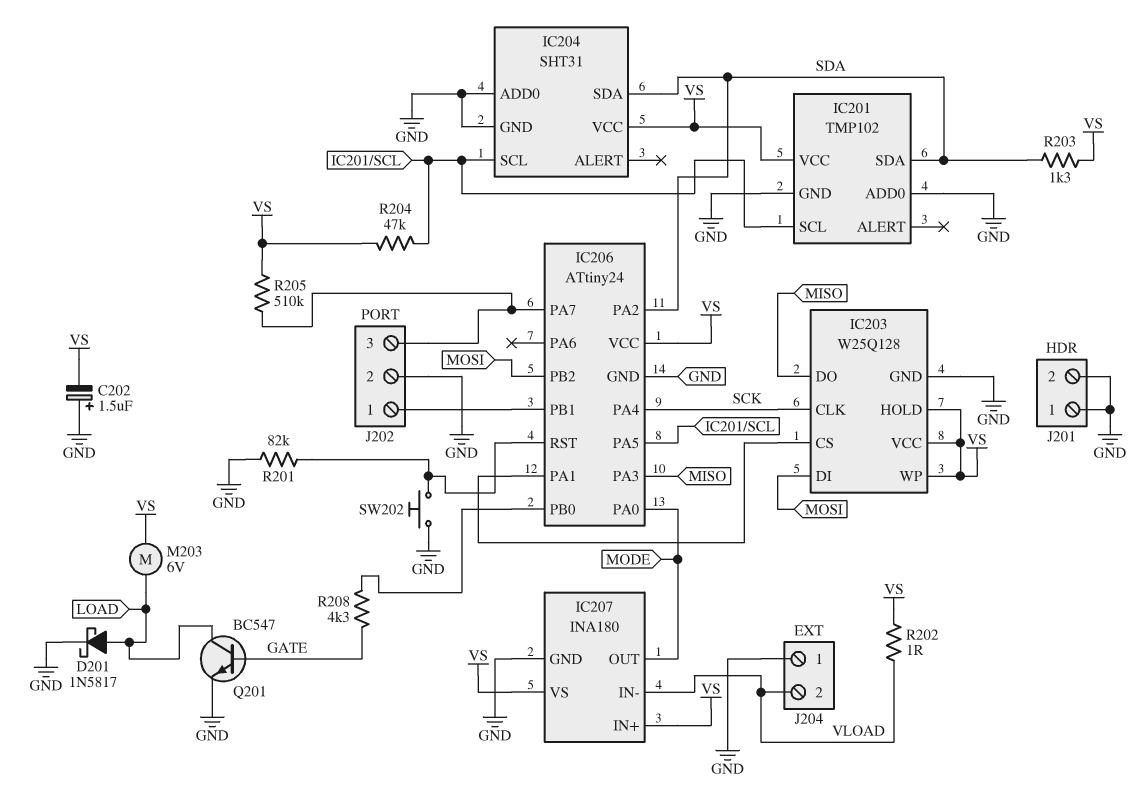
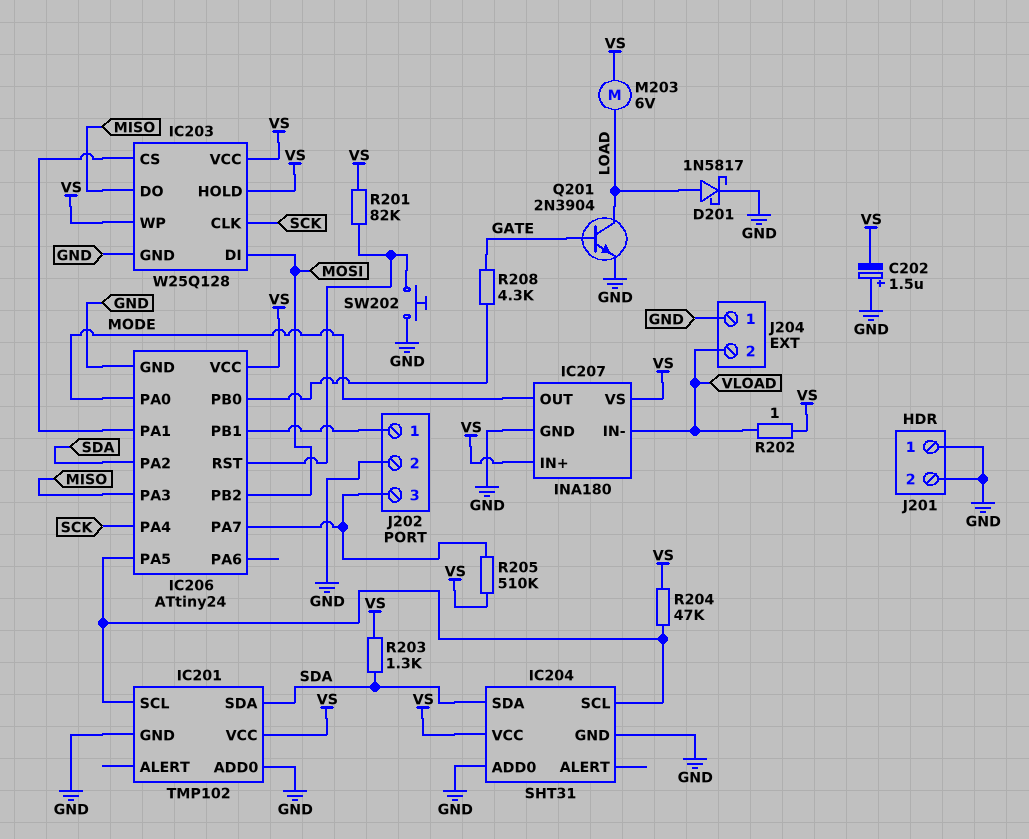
Q201: NPN BC547 (B GATE, C LOAD, E GND) -> NPN 2N3904 (B GATE, C LOAD, E GND)
R201: 82k (GND, IC206/RST) -> 82k (IC206/RST, VS)

